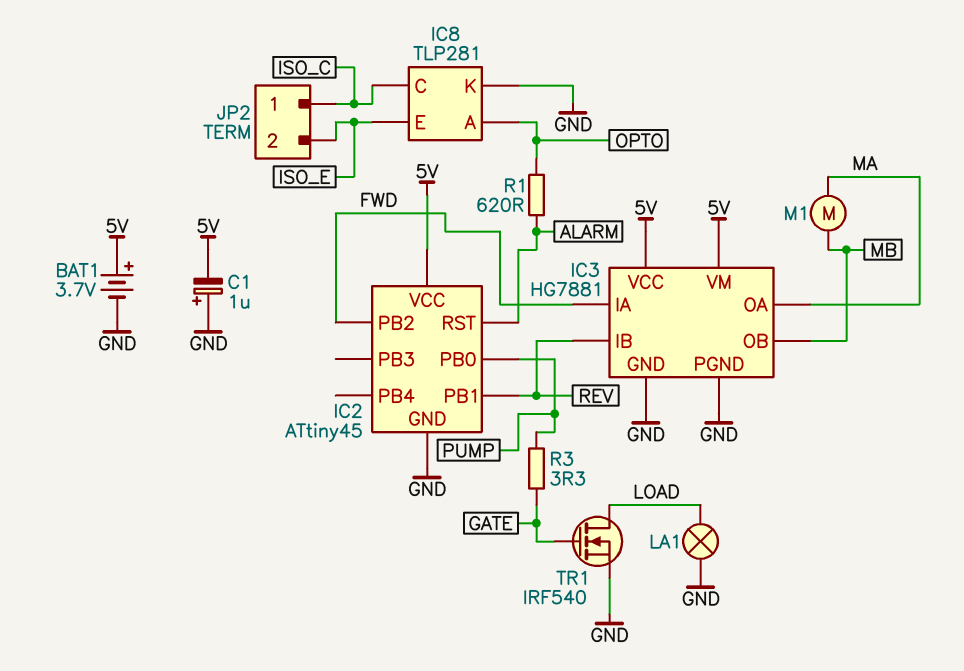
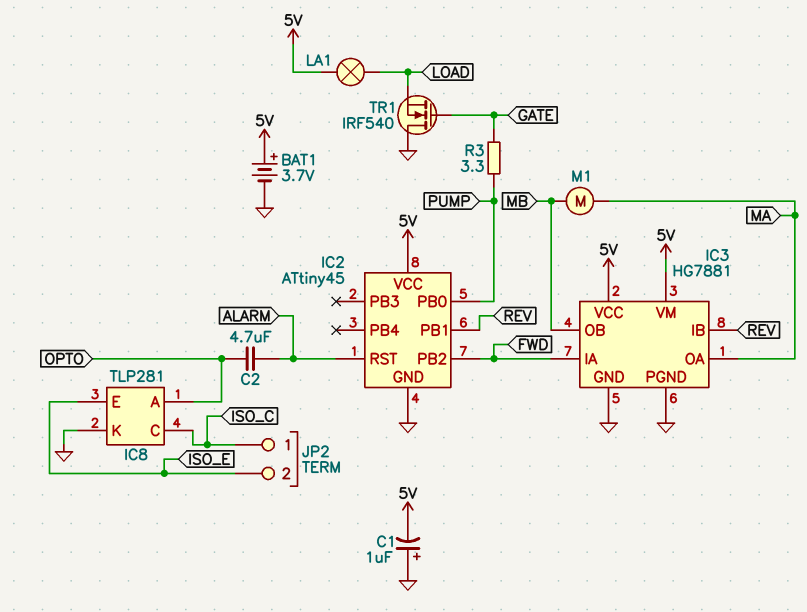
C2: none -> 4.7uF (ALARM, OPTO)
LA1: lamp (GND, LOAD) -> lamp (5V, LOAD)
R1: 620 (ALARM, OPTO) -> none
TR1: NMOS IRF540 (G GATE, D LOAD, S GND) -> NMOS IRF540 (G GATE, D GND, S LOAD)

